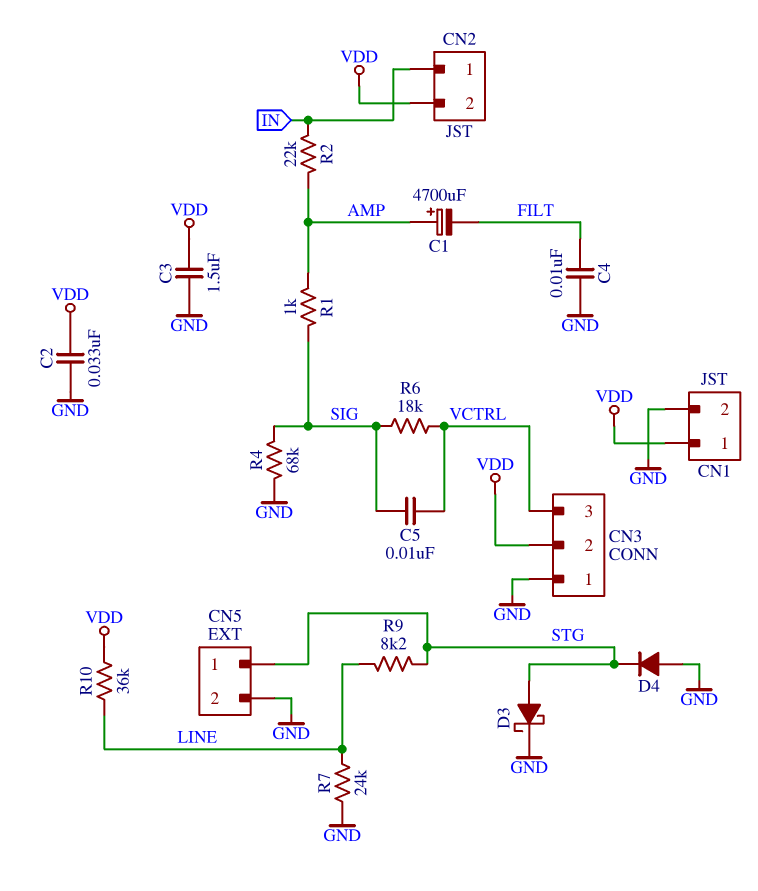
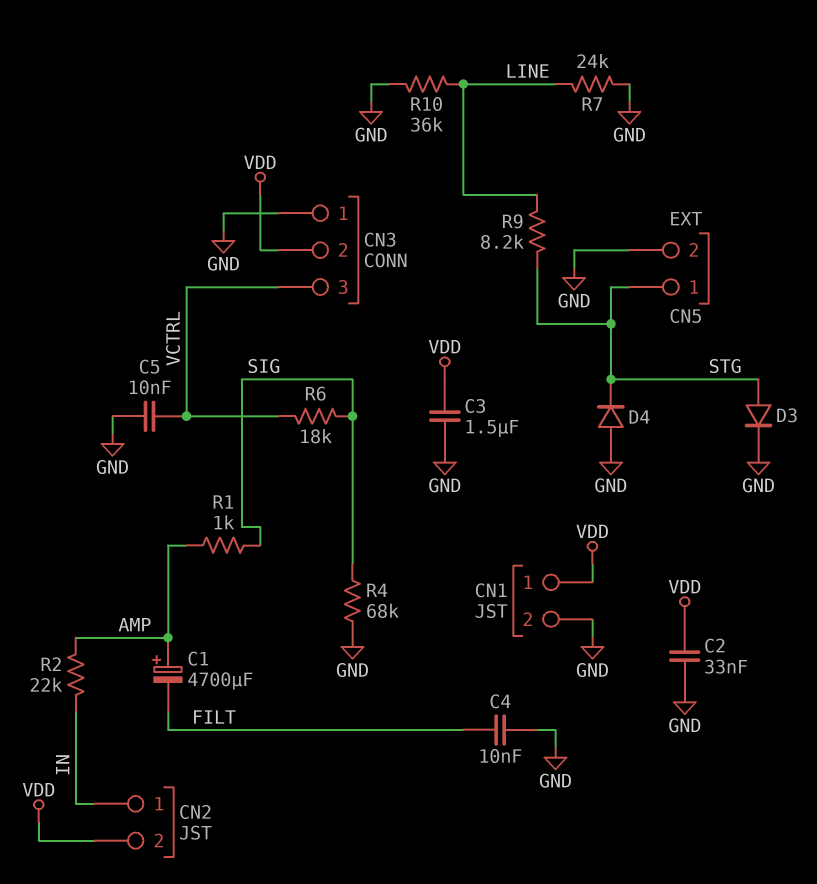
C5: 10nF (SIG, VCTRL) -> 10nF (GND, VCTRL)
D3: schottky (A STG, K GND) -> diode (A STG, K GND)
R10: 36k (LINE, VDD) -> 36k (GND, LINE)

